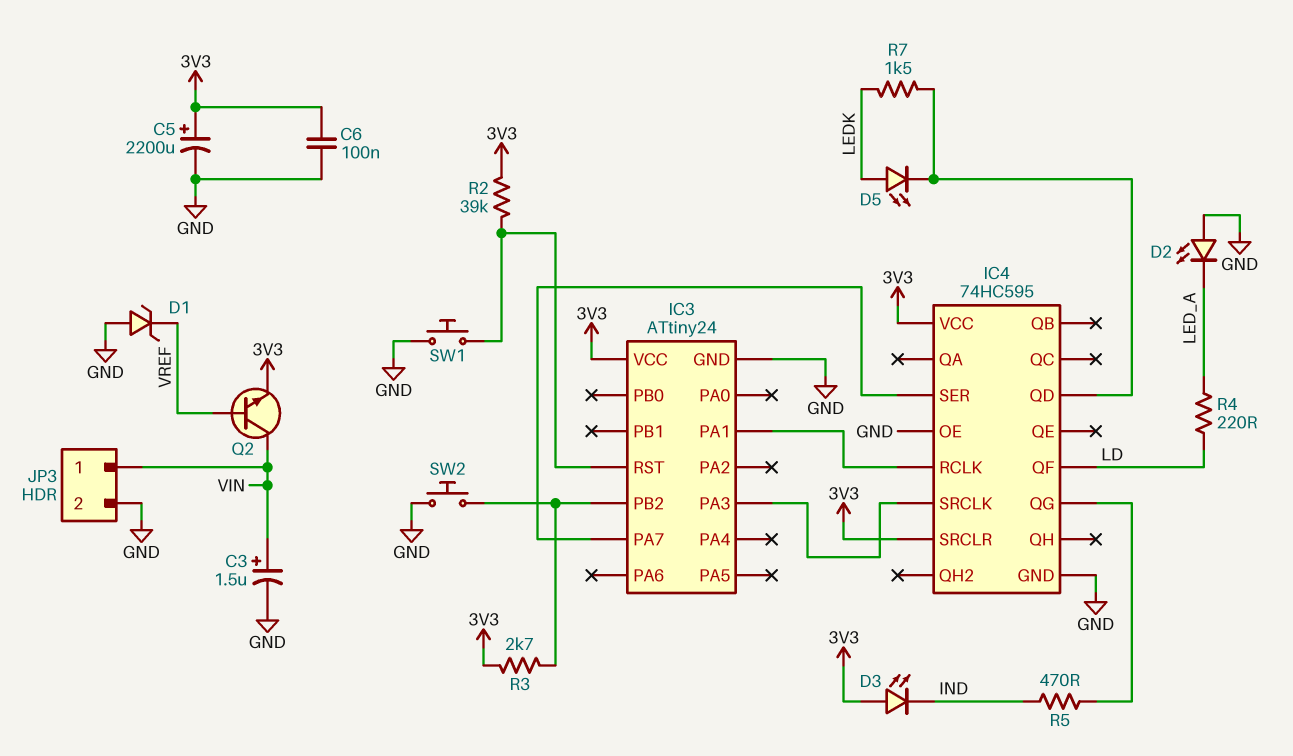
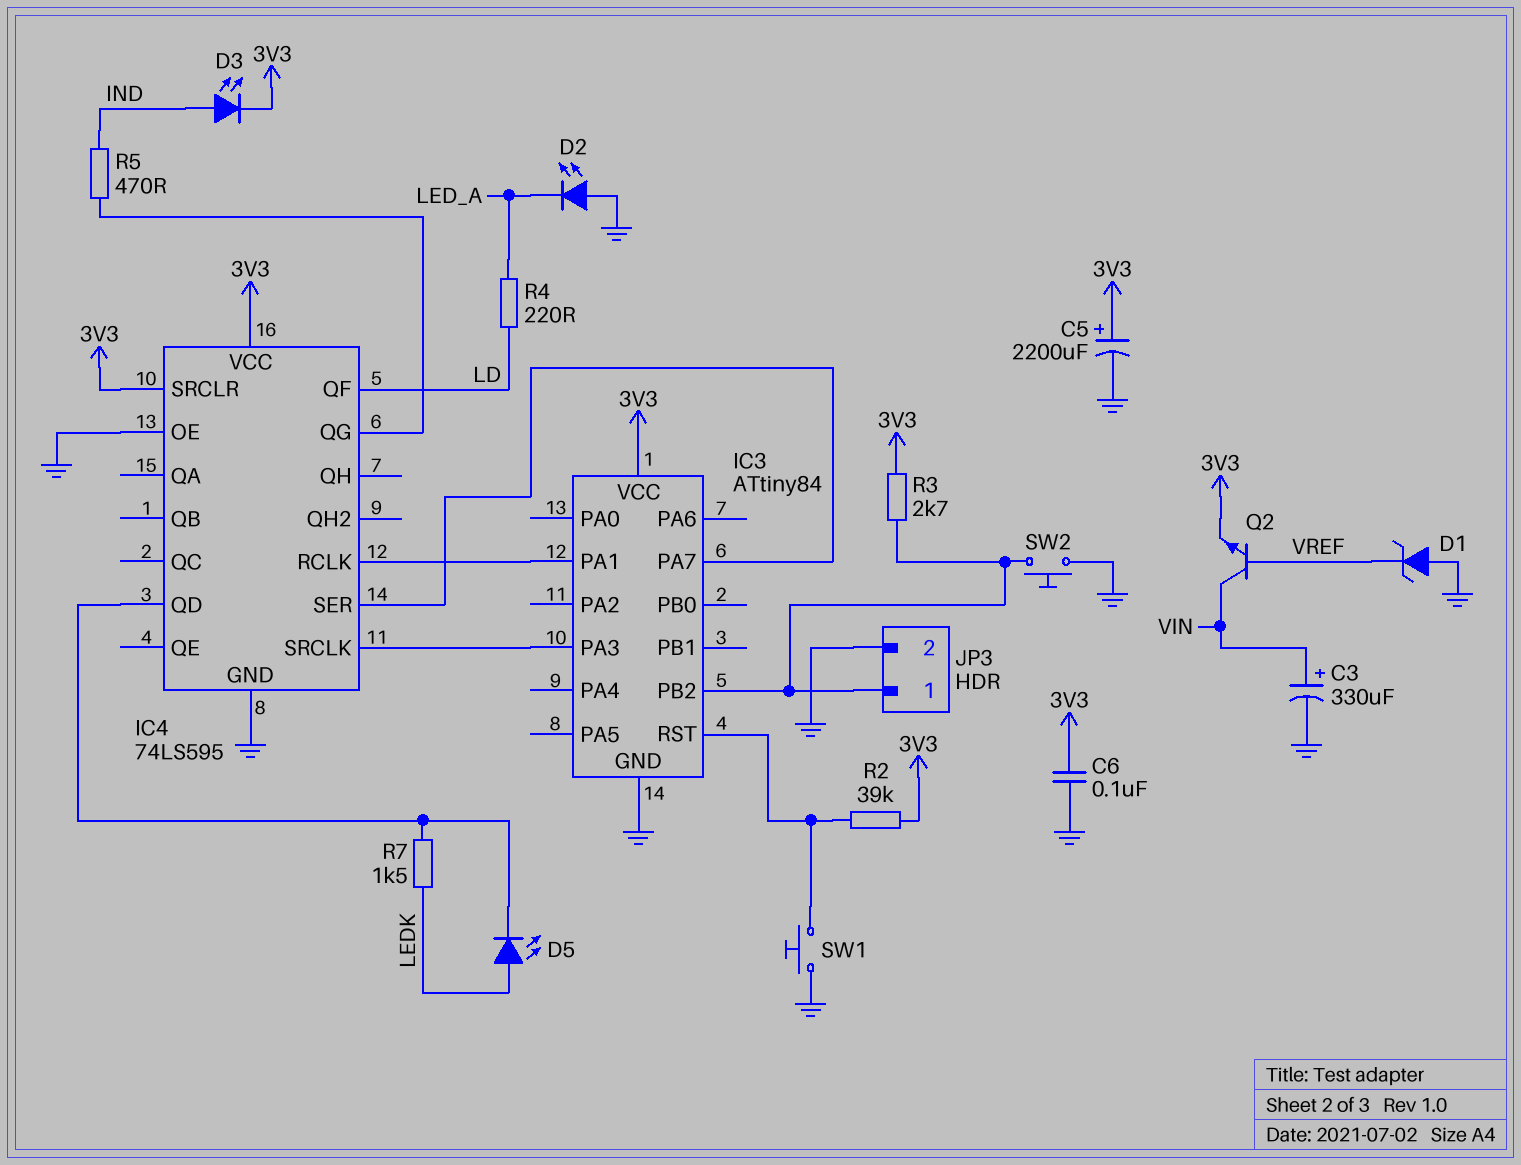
C3: 1.5uF (plus VIN, minus GND) -> 330uF (plus VIN, minus GND)
D3: LED (A 3V3, K IND) -> LED (A IND, K 3V3)
IC3: ATtiny24 -> ATtiny84
IC4: 74HC595 -> 74LS595
JP3 pin 1: VIN -> IC3/PB2

